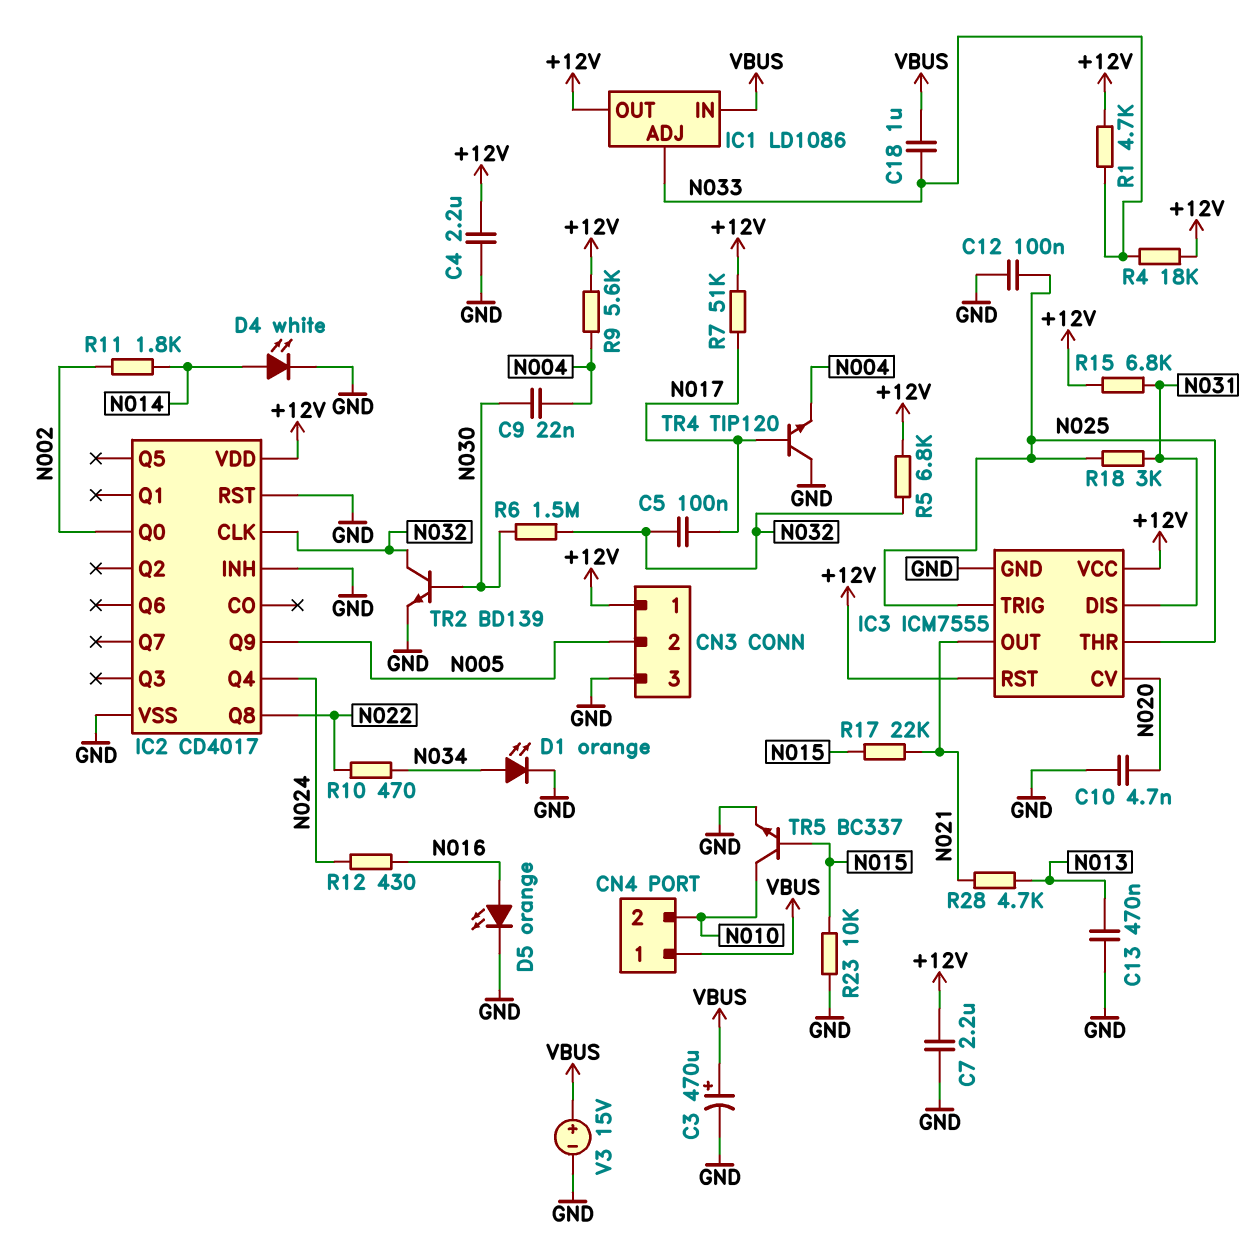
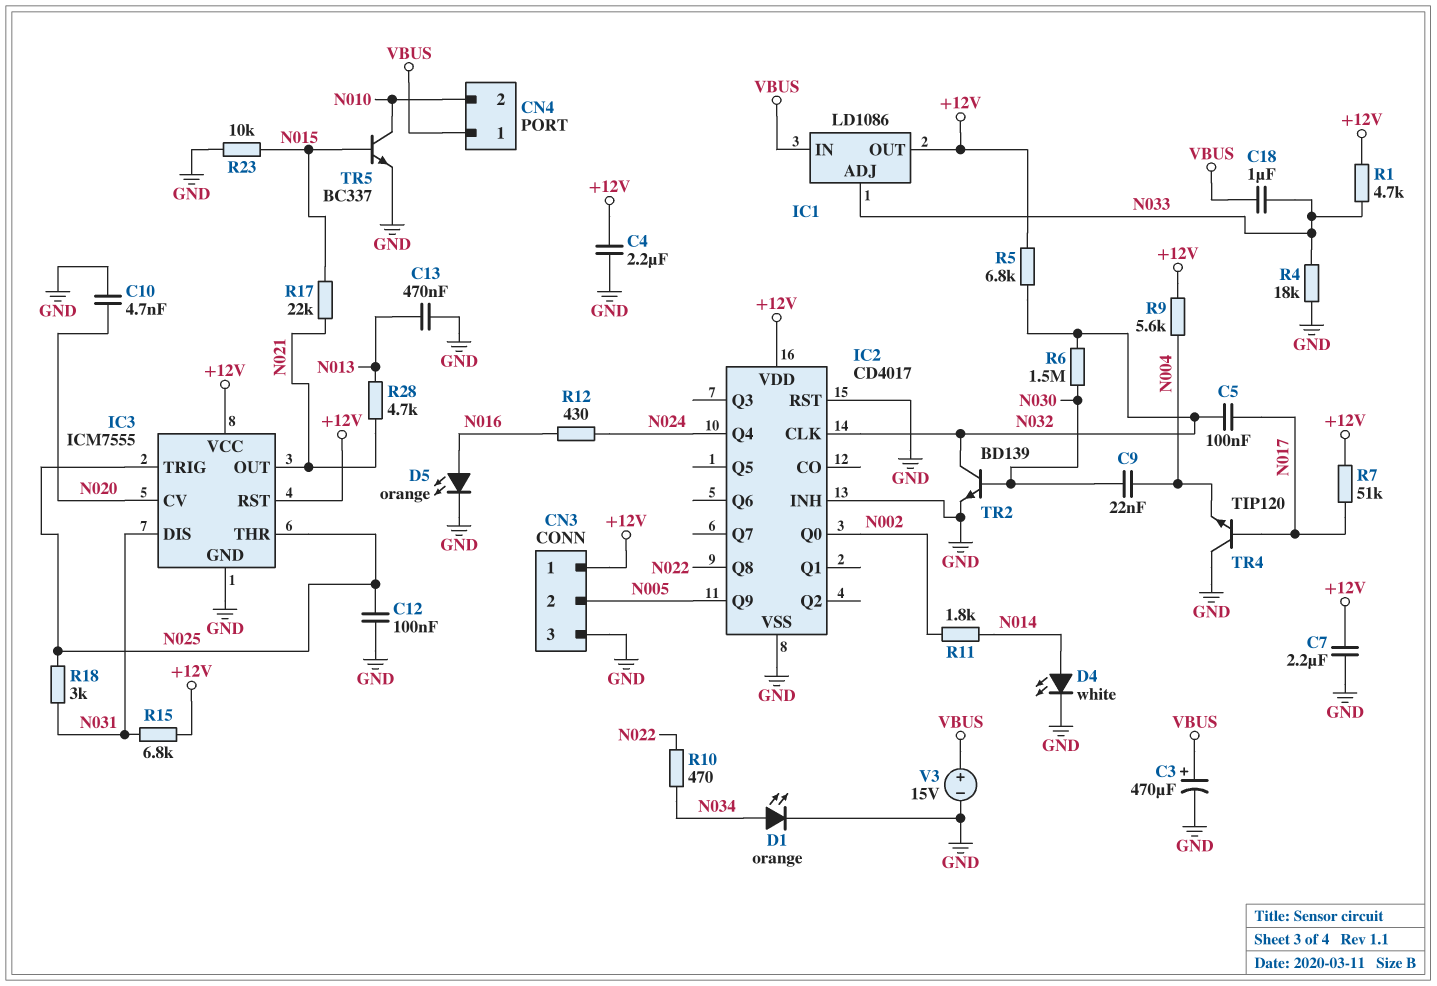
R4: 18k (+12V, N033) -> 18k (GND, N033)

